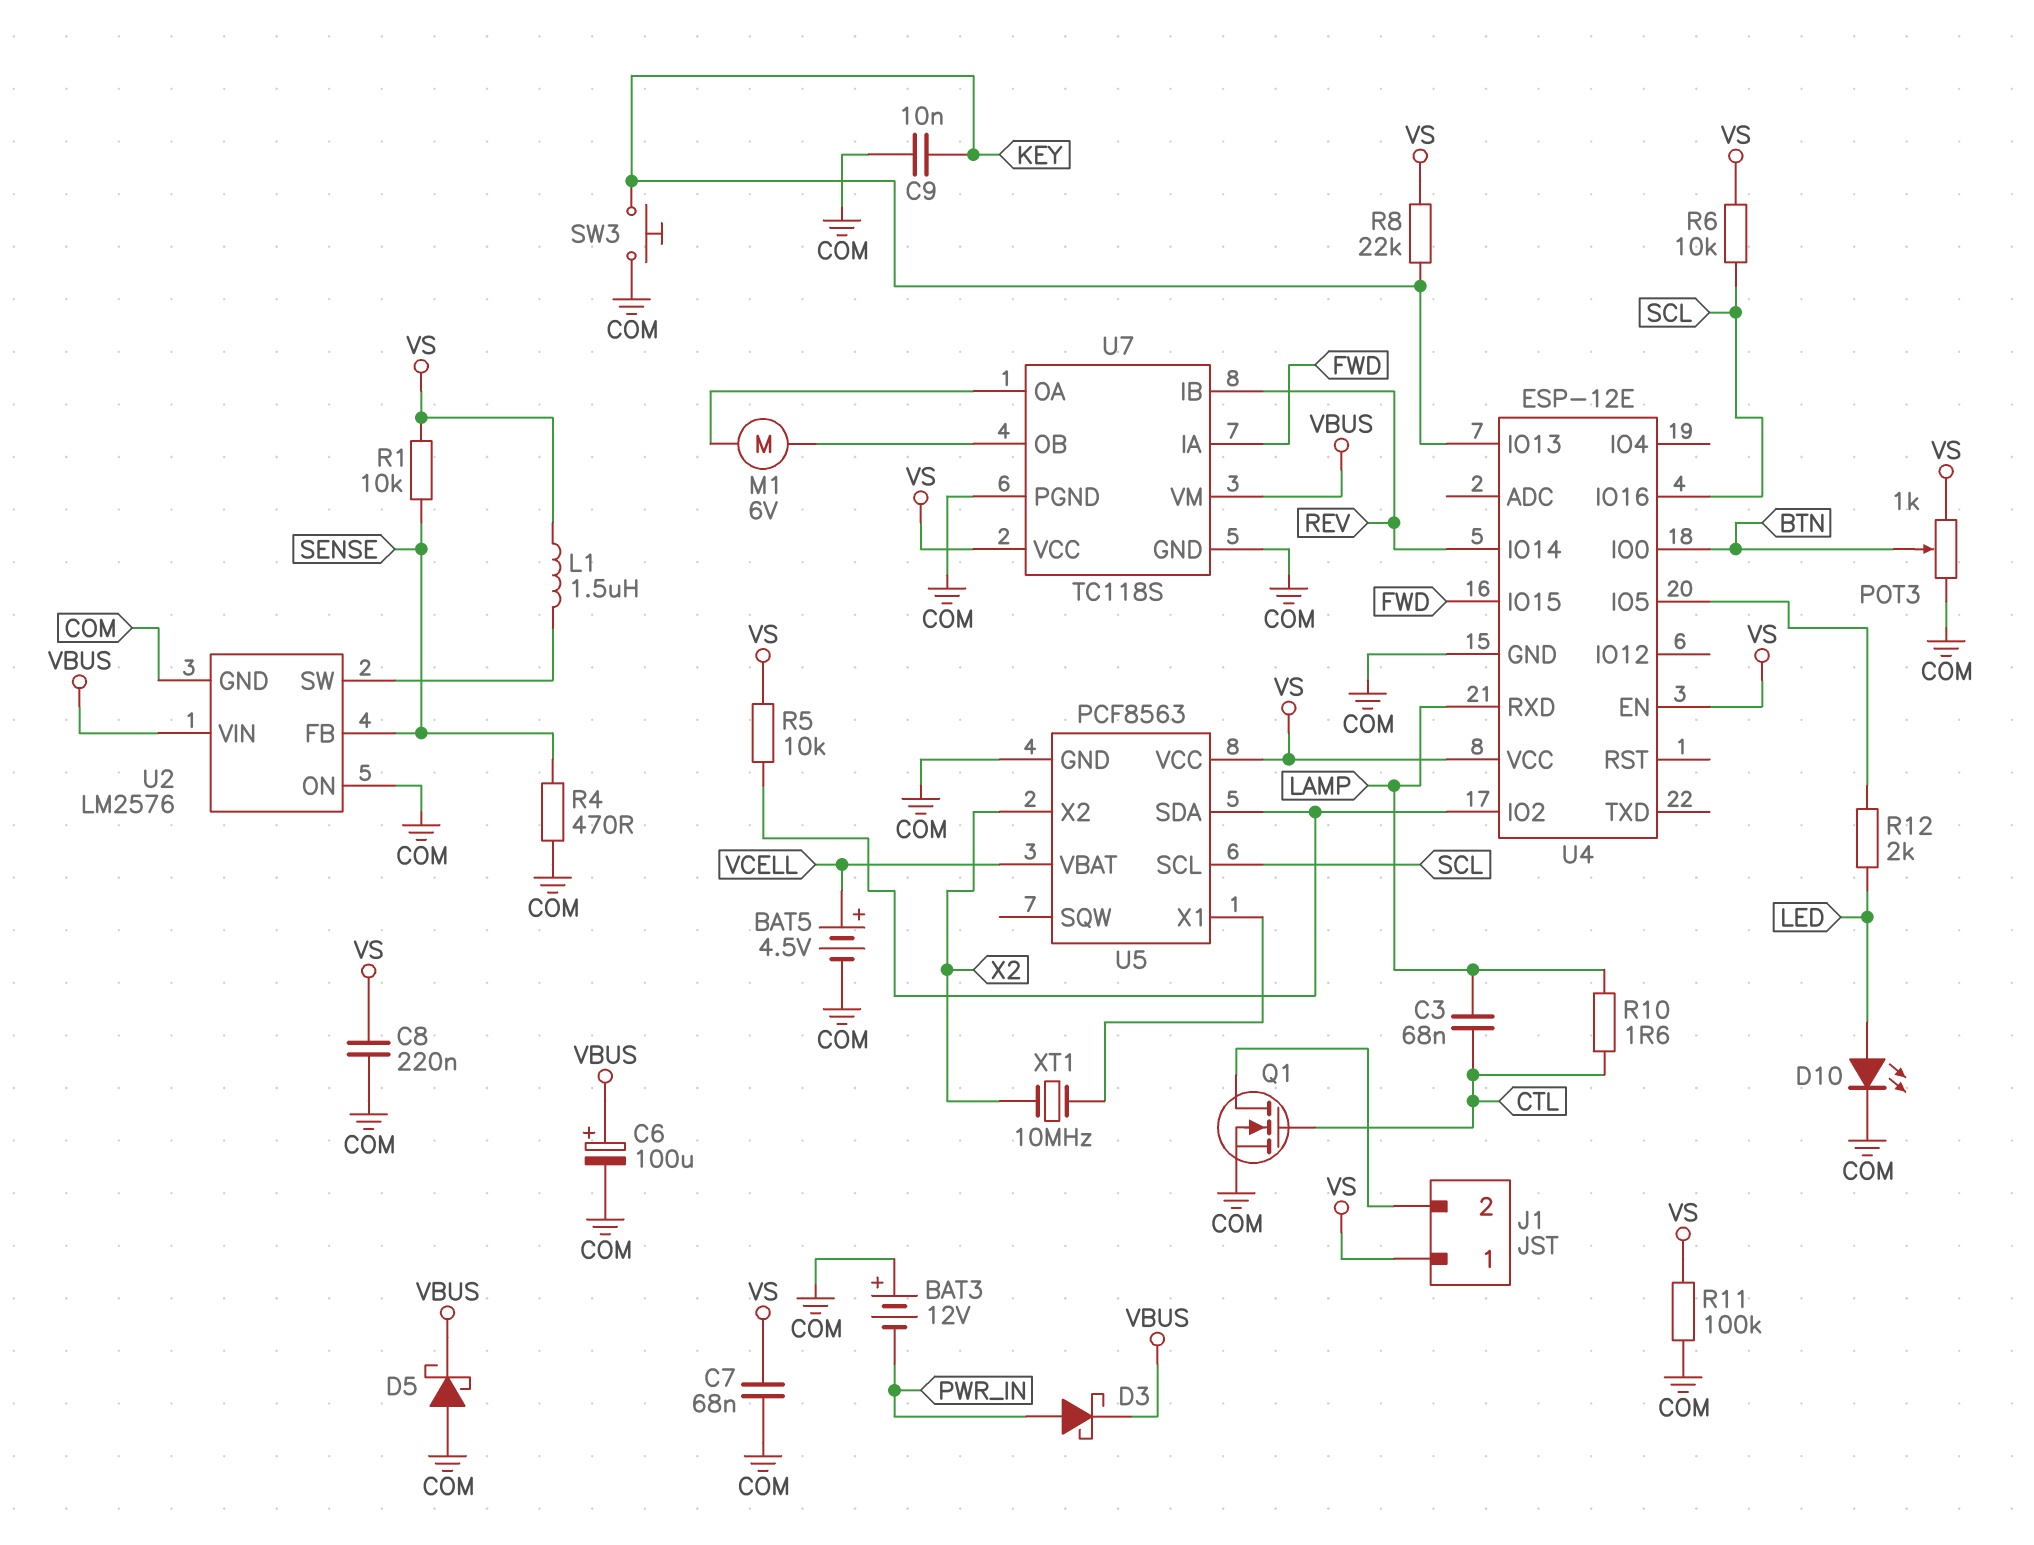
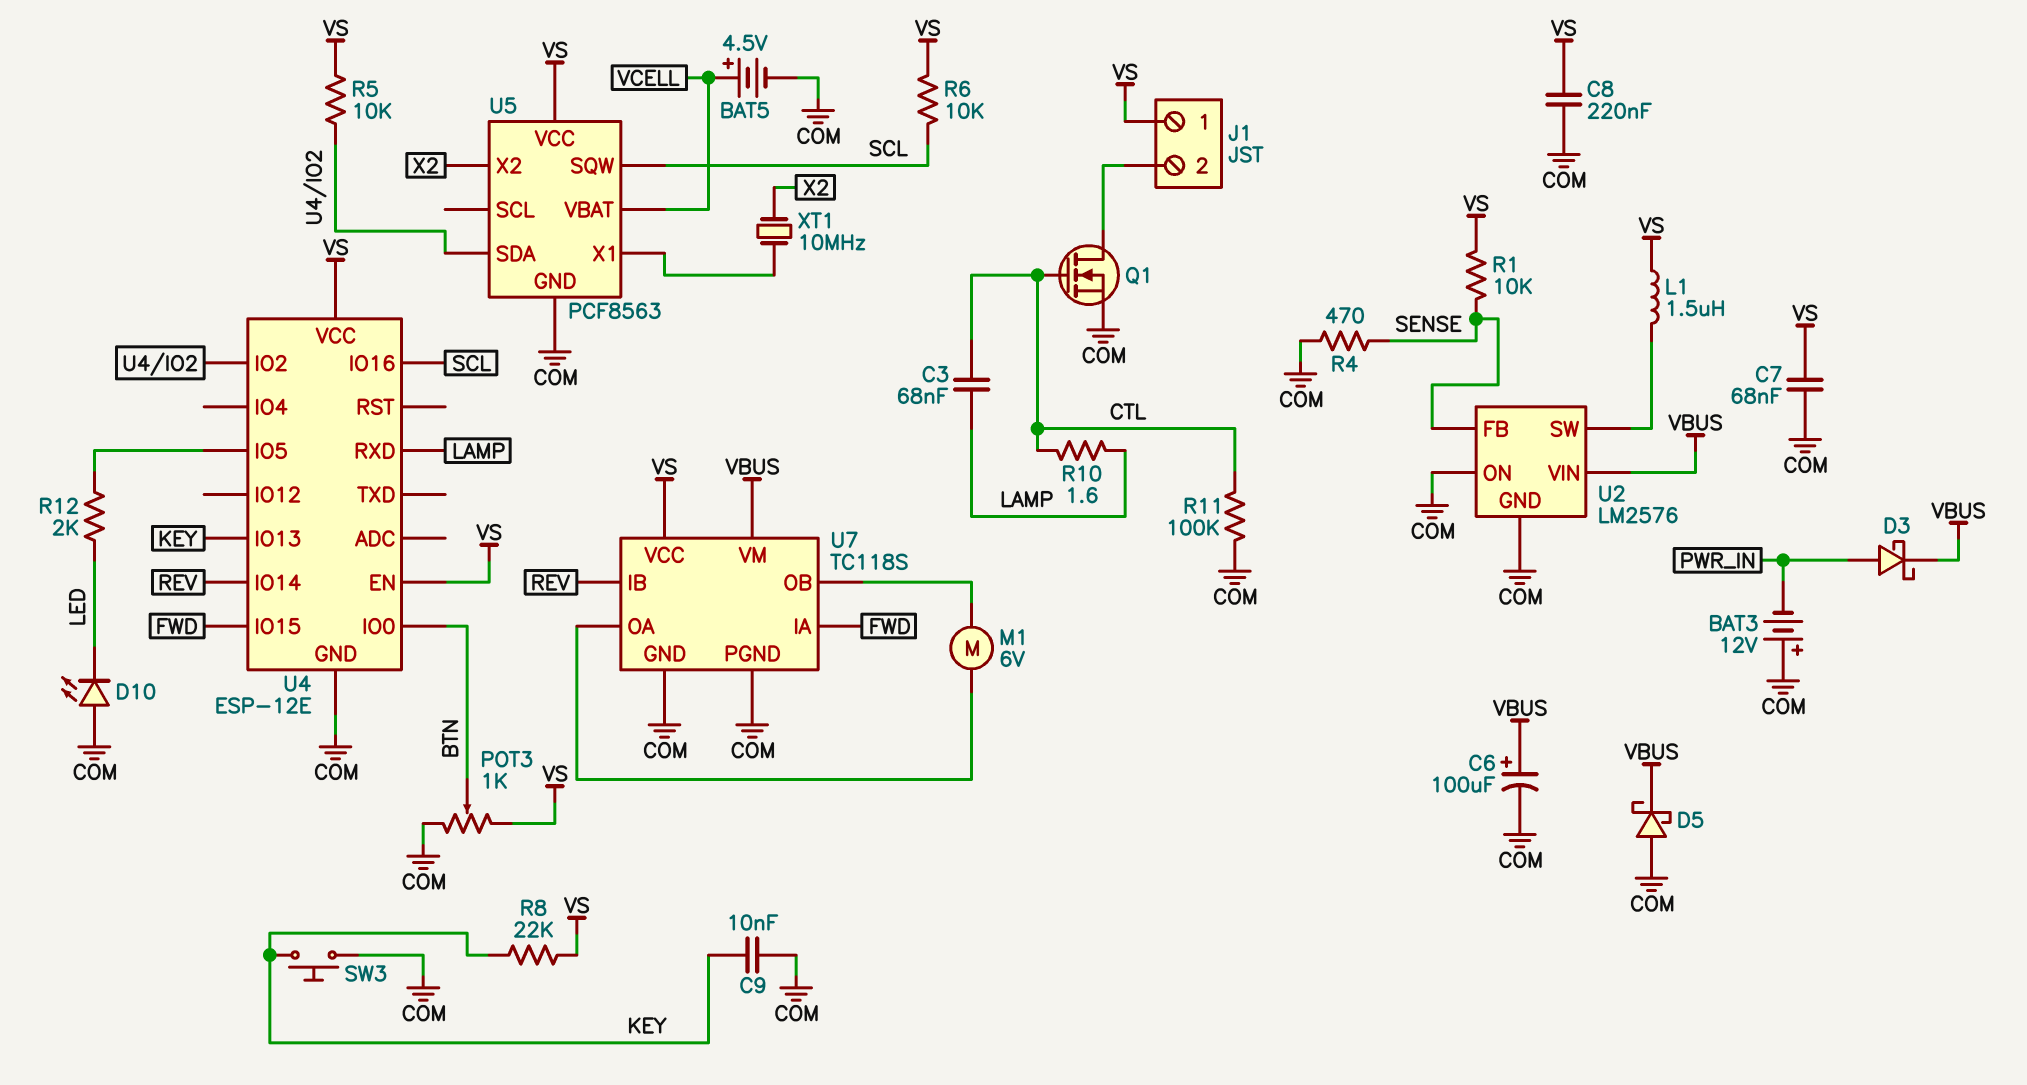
D10: LED (A LED, K COM) -> LED (A COM, K LED)
R11: 100k (COM, VS) -> 100k (COM, CTL)
U5 pin SCL: SCL -> none
U5 pin SQW: none -> SCL

